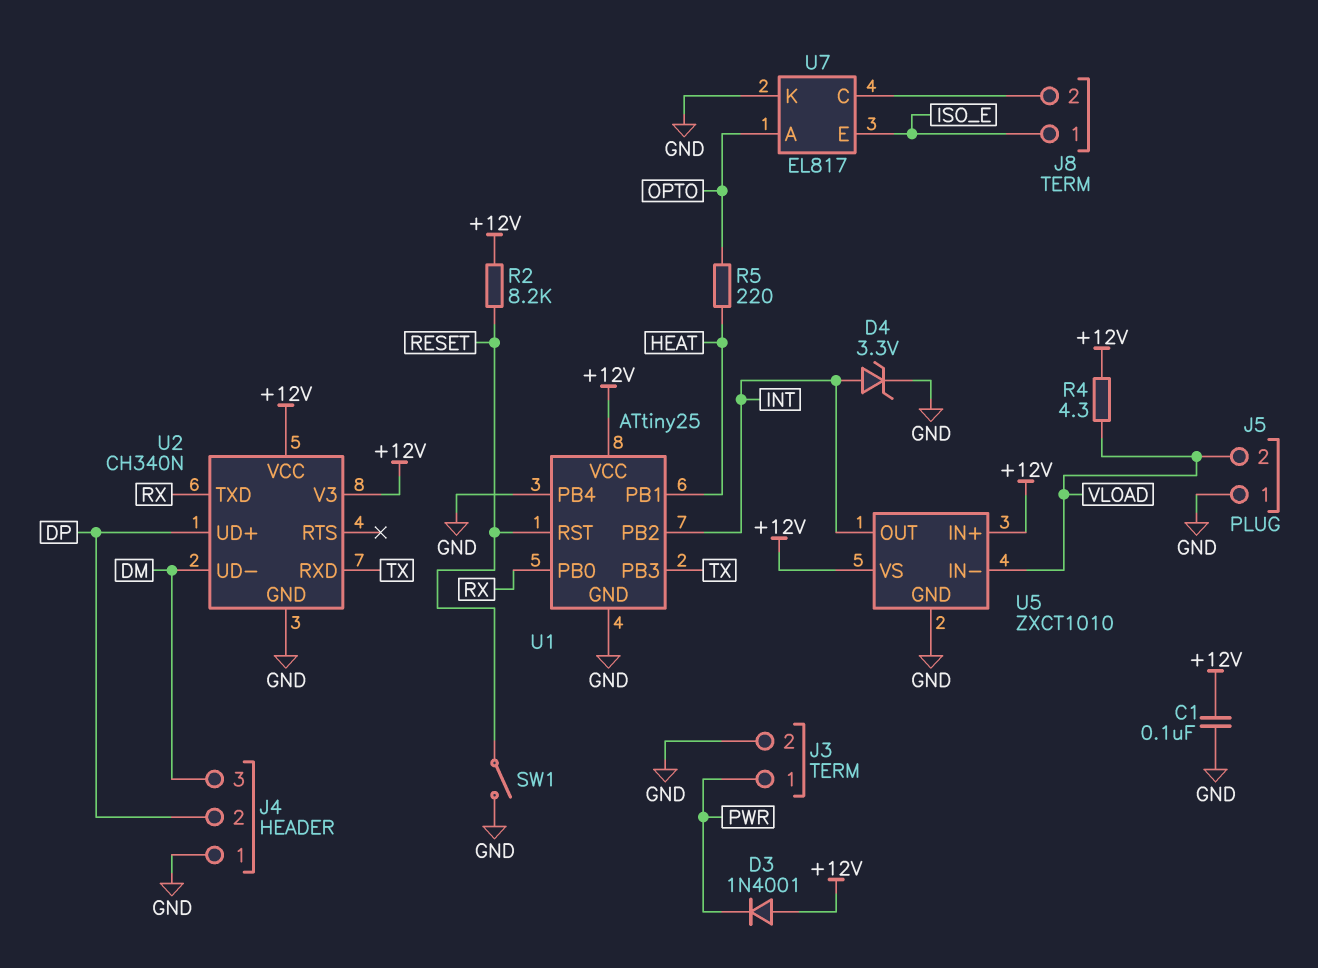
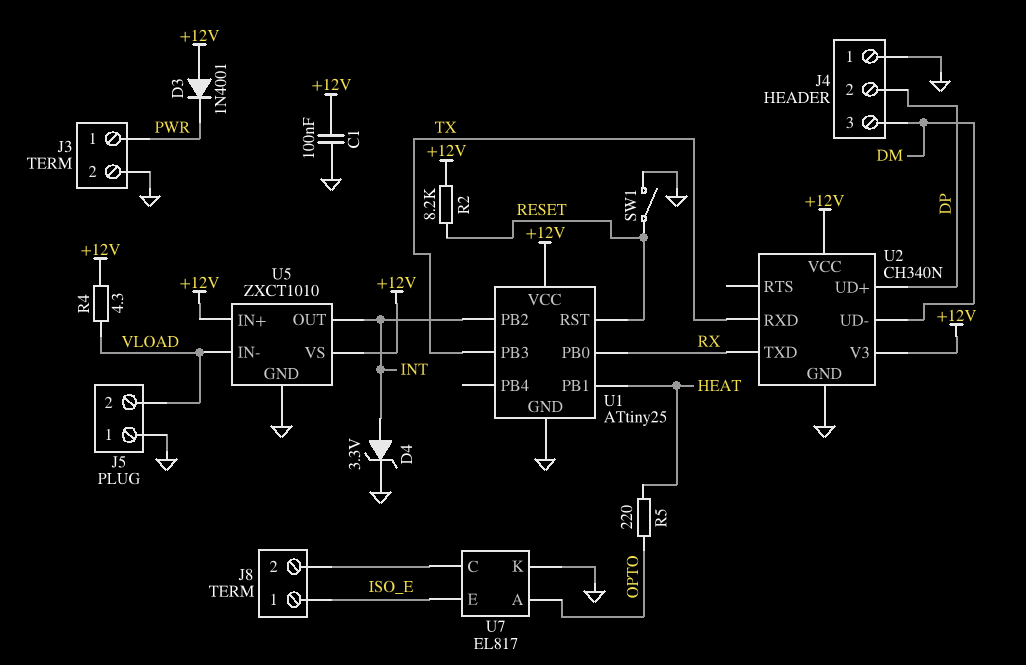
U1 pin PB4: GND -> none

